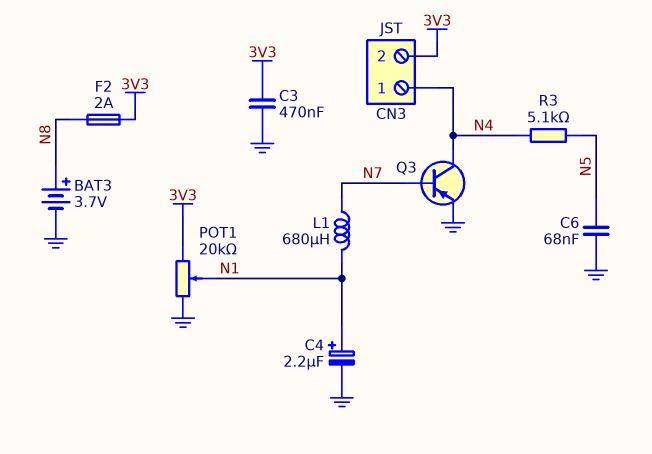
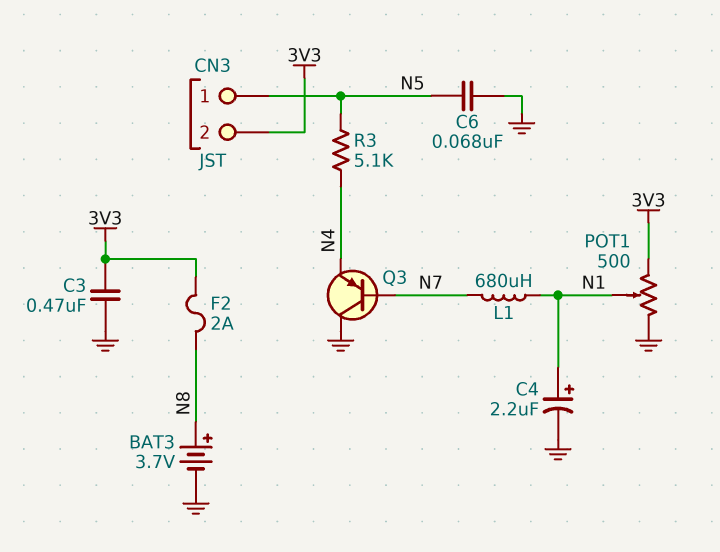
CN3 pin 1: N4 -> N5
POT1: 20k (3V3, GND, wiper N1) -> 500 (3V3, GND, wiper N1)
Q3: PNP (B N7, C N4, E GND) -> PNP (B N7, C GND, E N4)

